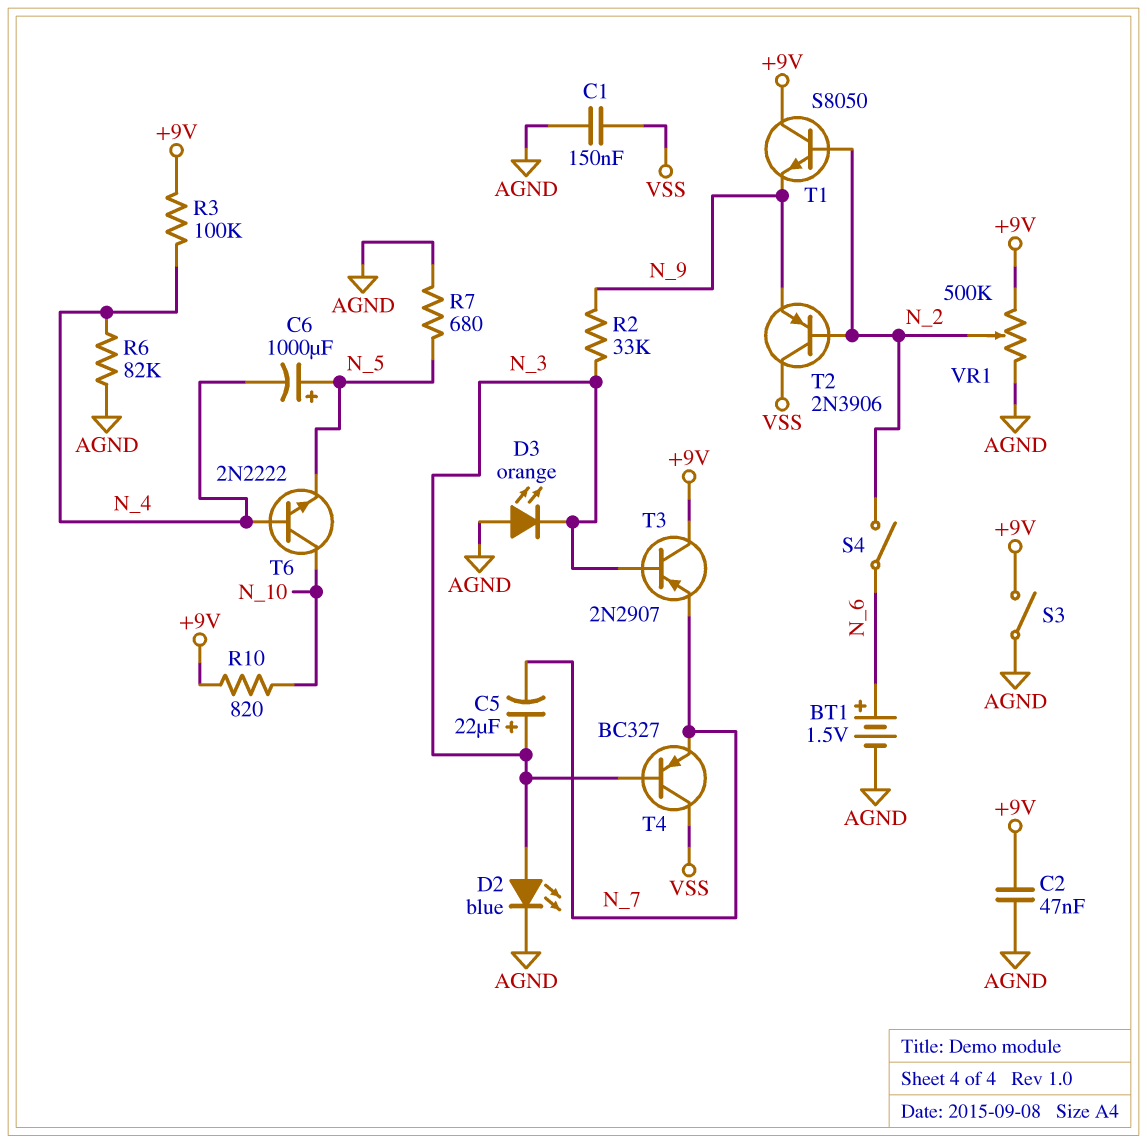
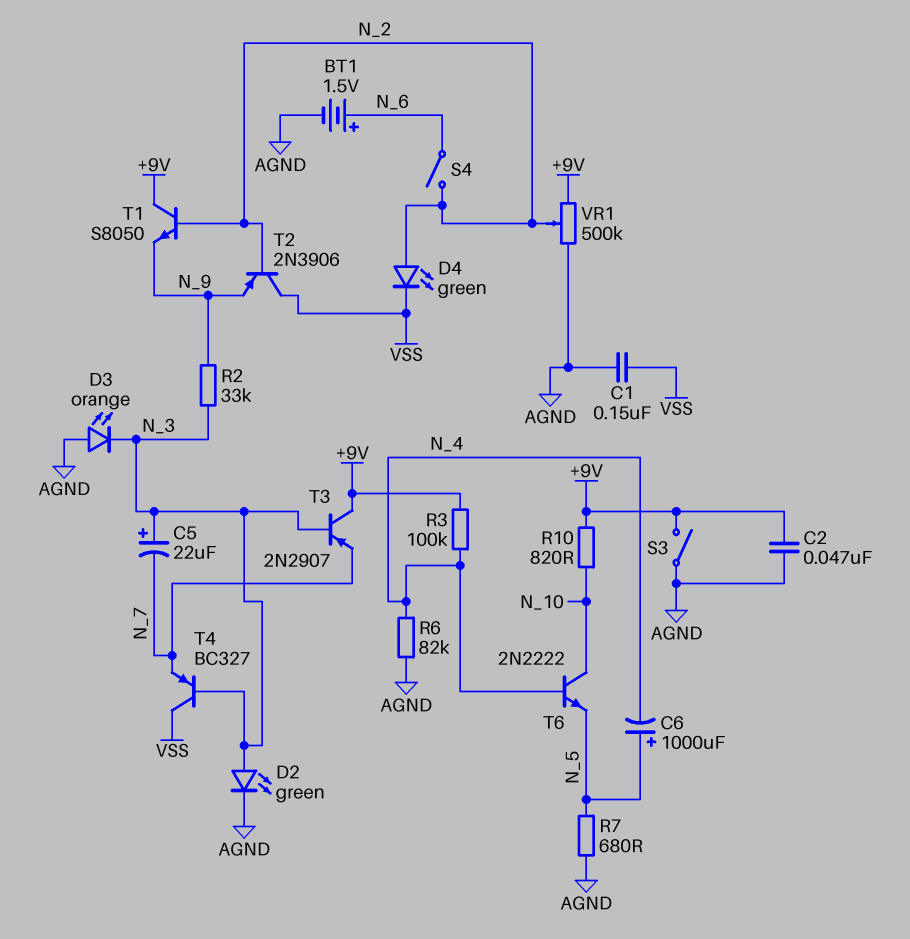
D2: LED blue (A N_3, K AGND) -> LED green (A N_3, K AGND)
D4: none -> LED green (A N_2, K VSS)

